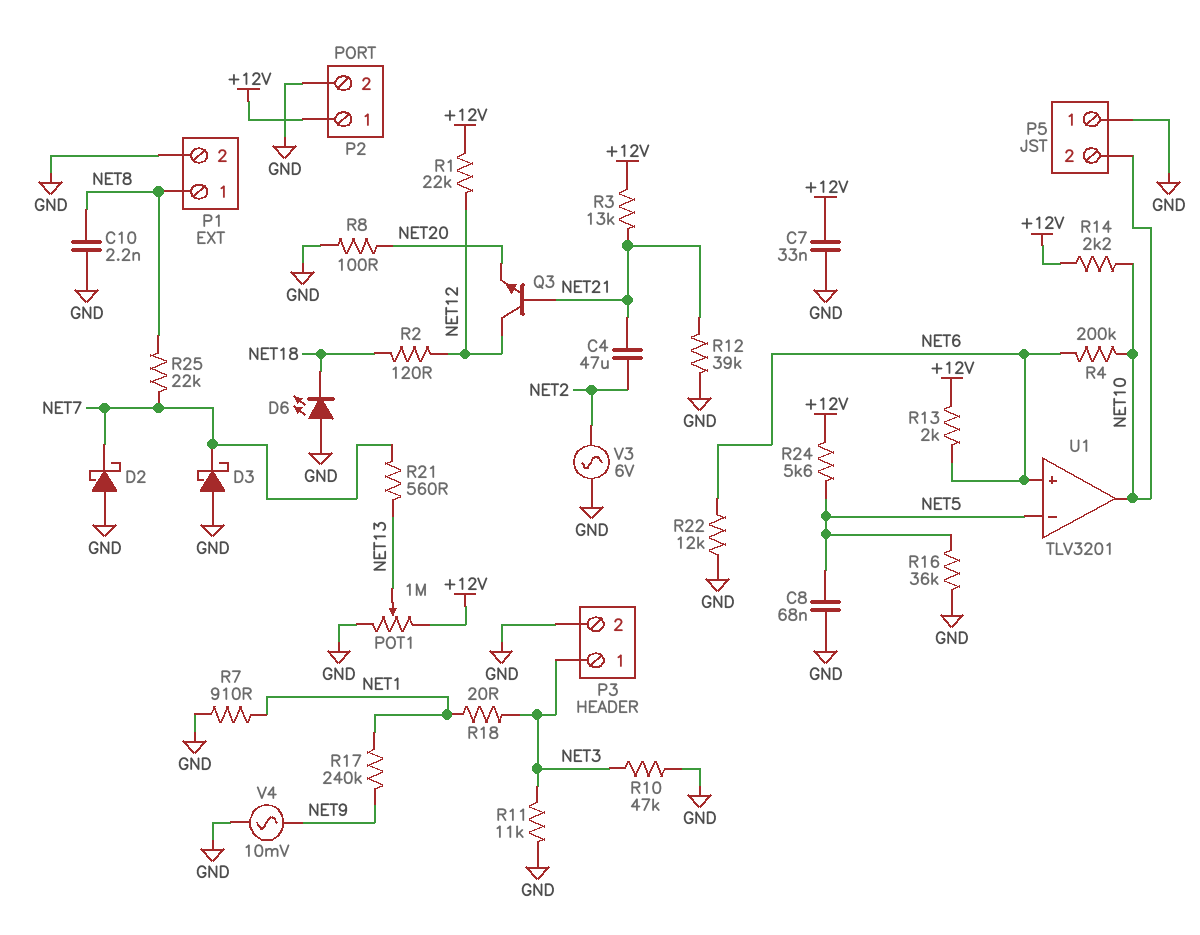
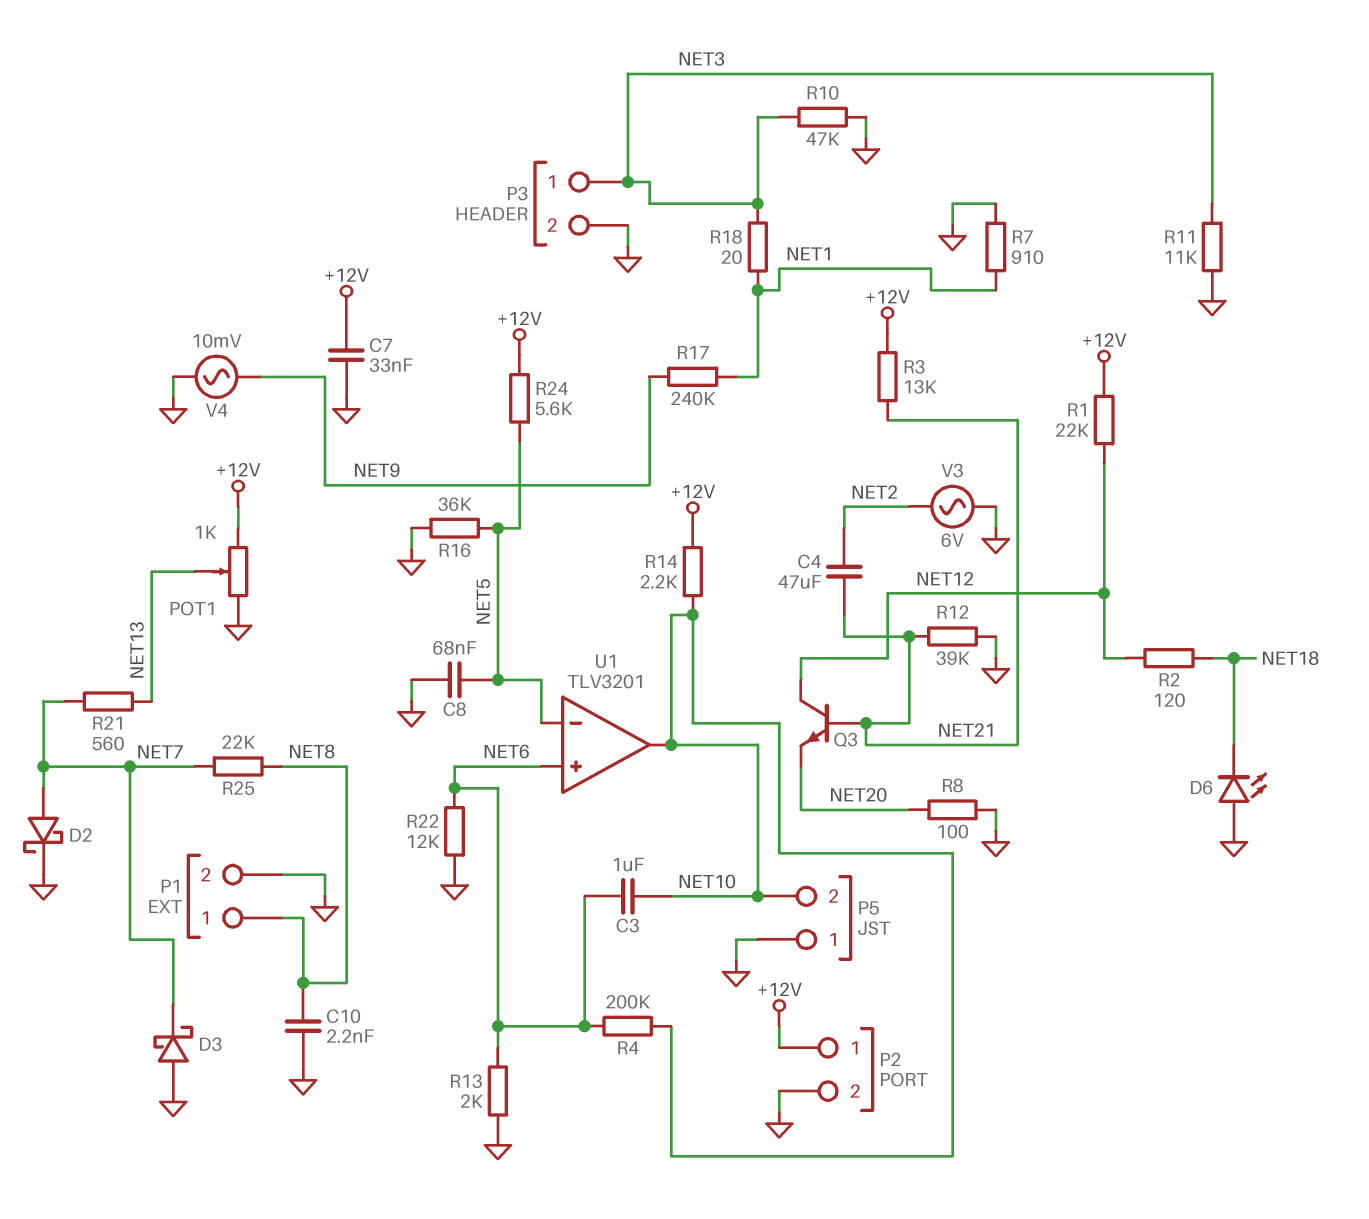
C3: none -> 1uF (NET6, NET10)
D2: schottky (A GND, K NET7) -> schottky (A NET7, K GND)
POT1: 1M (+12V, GND, wiper NET13) -> 1k (+12V, GND, wiper NET13)
R13: 2k (+12V, NET6) -> 2k (GND, NET6)

